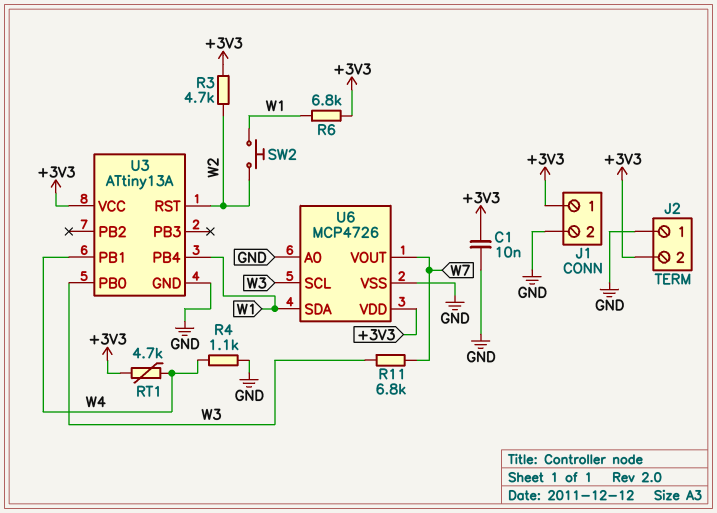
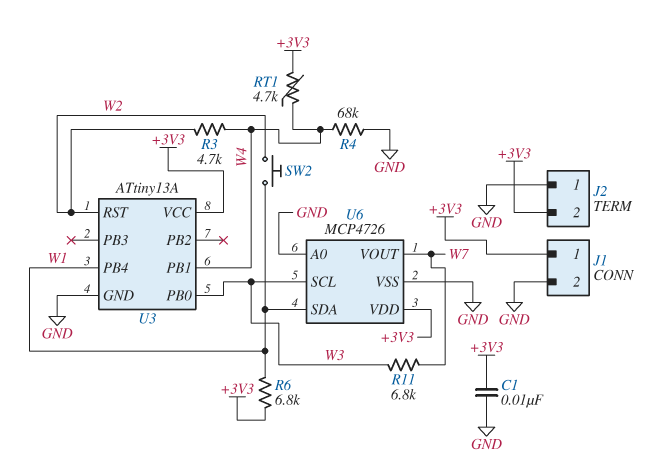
R3: 4.7k (+3V3, W2) -> 4.7k (W2, W4)
R4: 1.1k (GND, W4) -> 68k (GND, W4)

